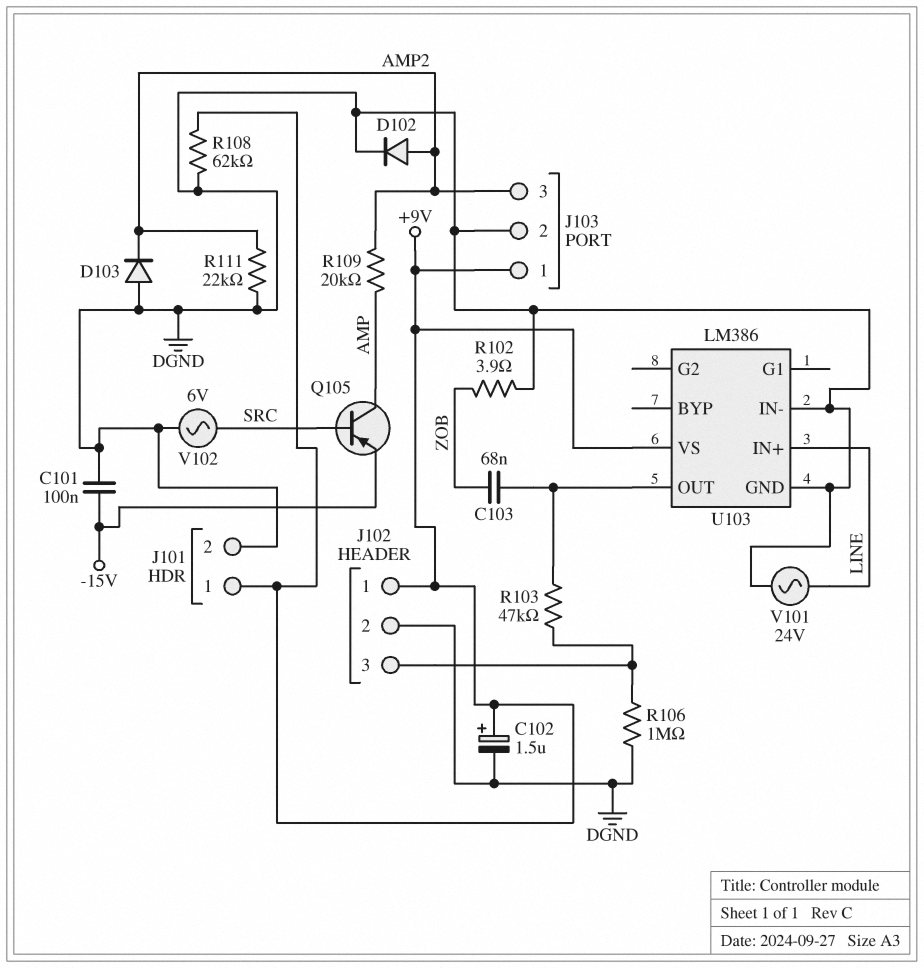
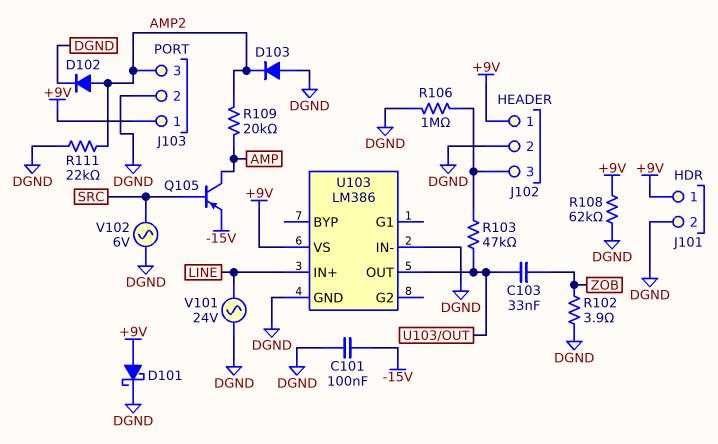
C102: 1.5uF (plus +9V, minus DGND) -> none
C103: 68nF (U103/OUT, ZOB) -> 33nF (U103/OUT, ZOB)
D101: none -> schottky (A +9V, K DGND)

